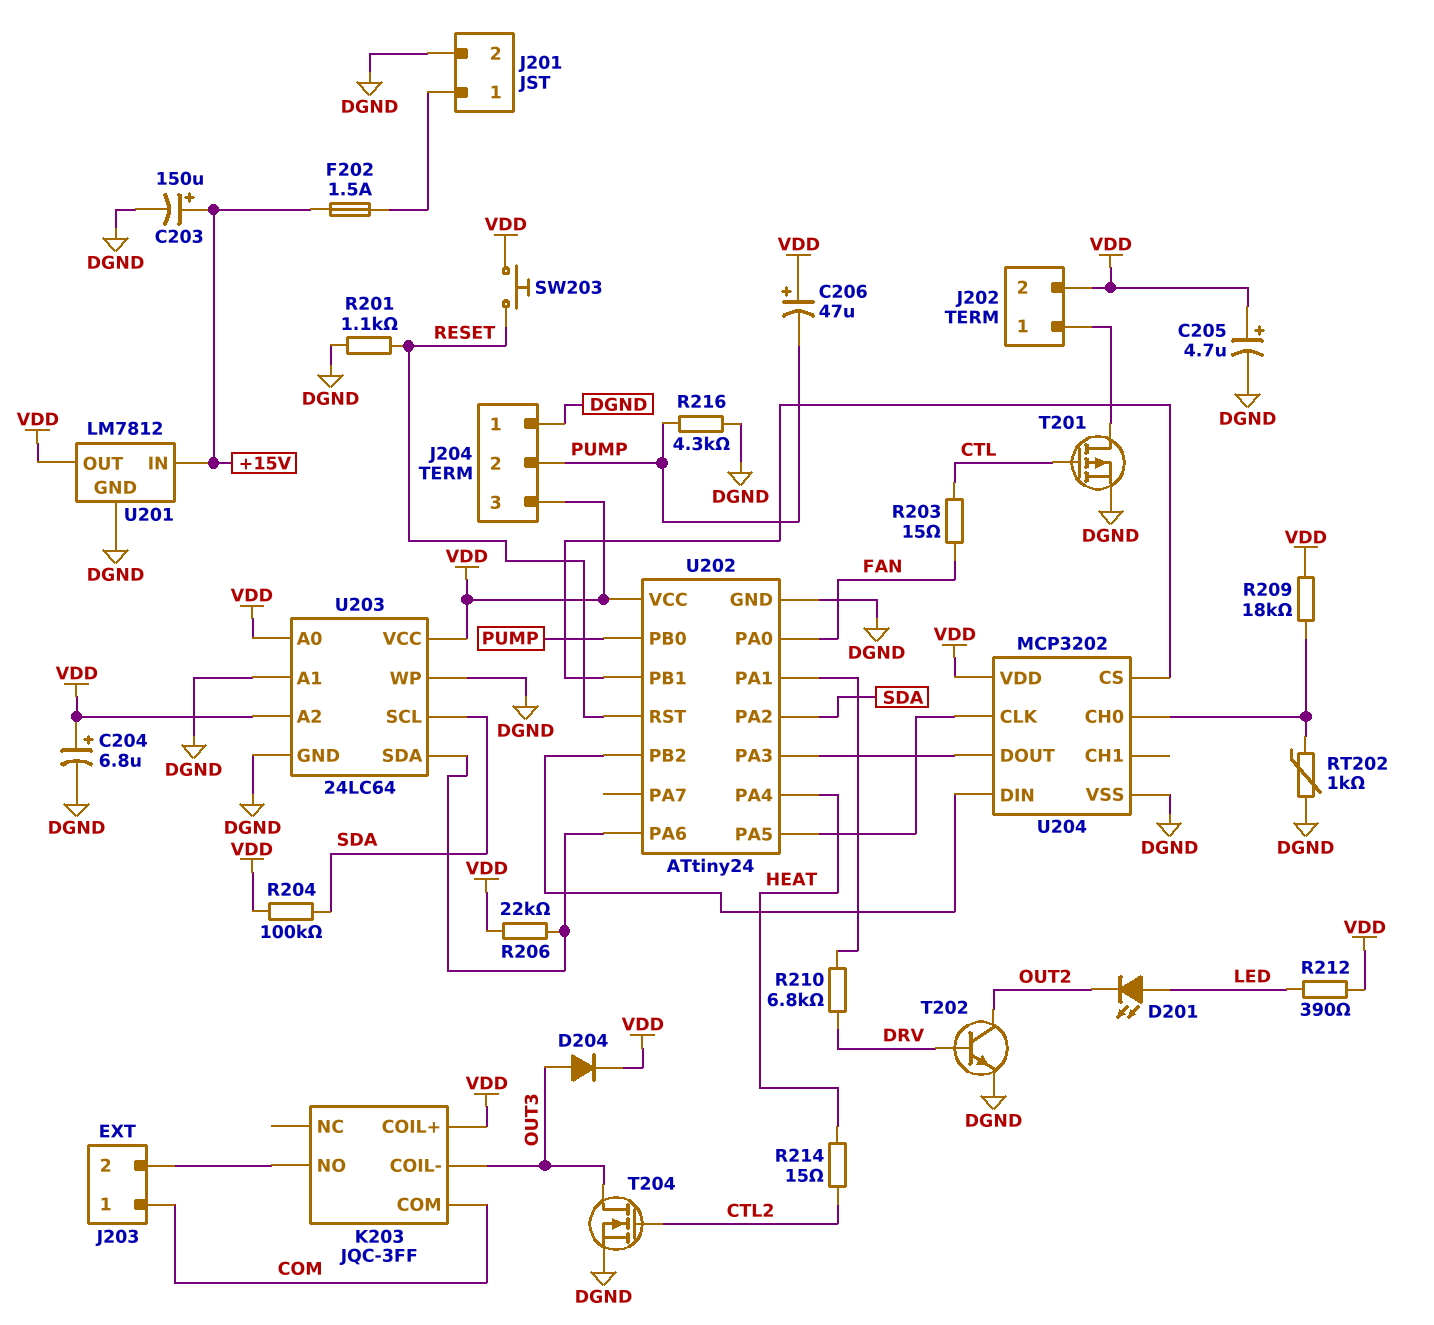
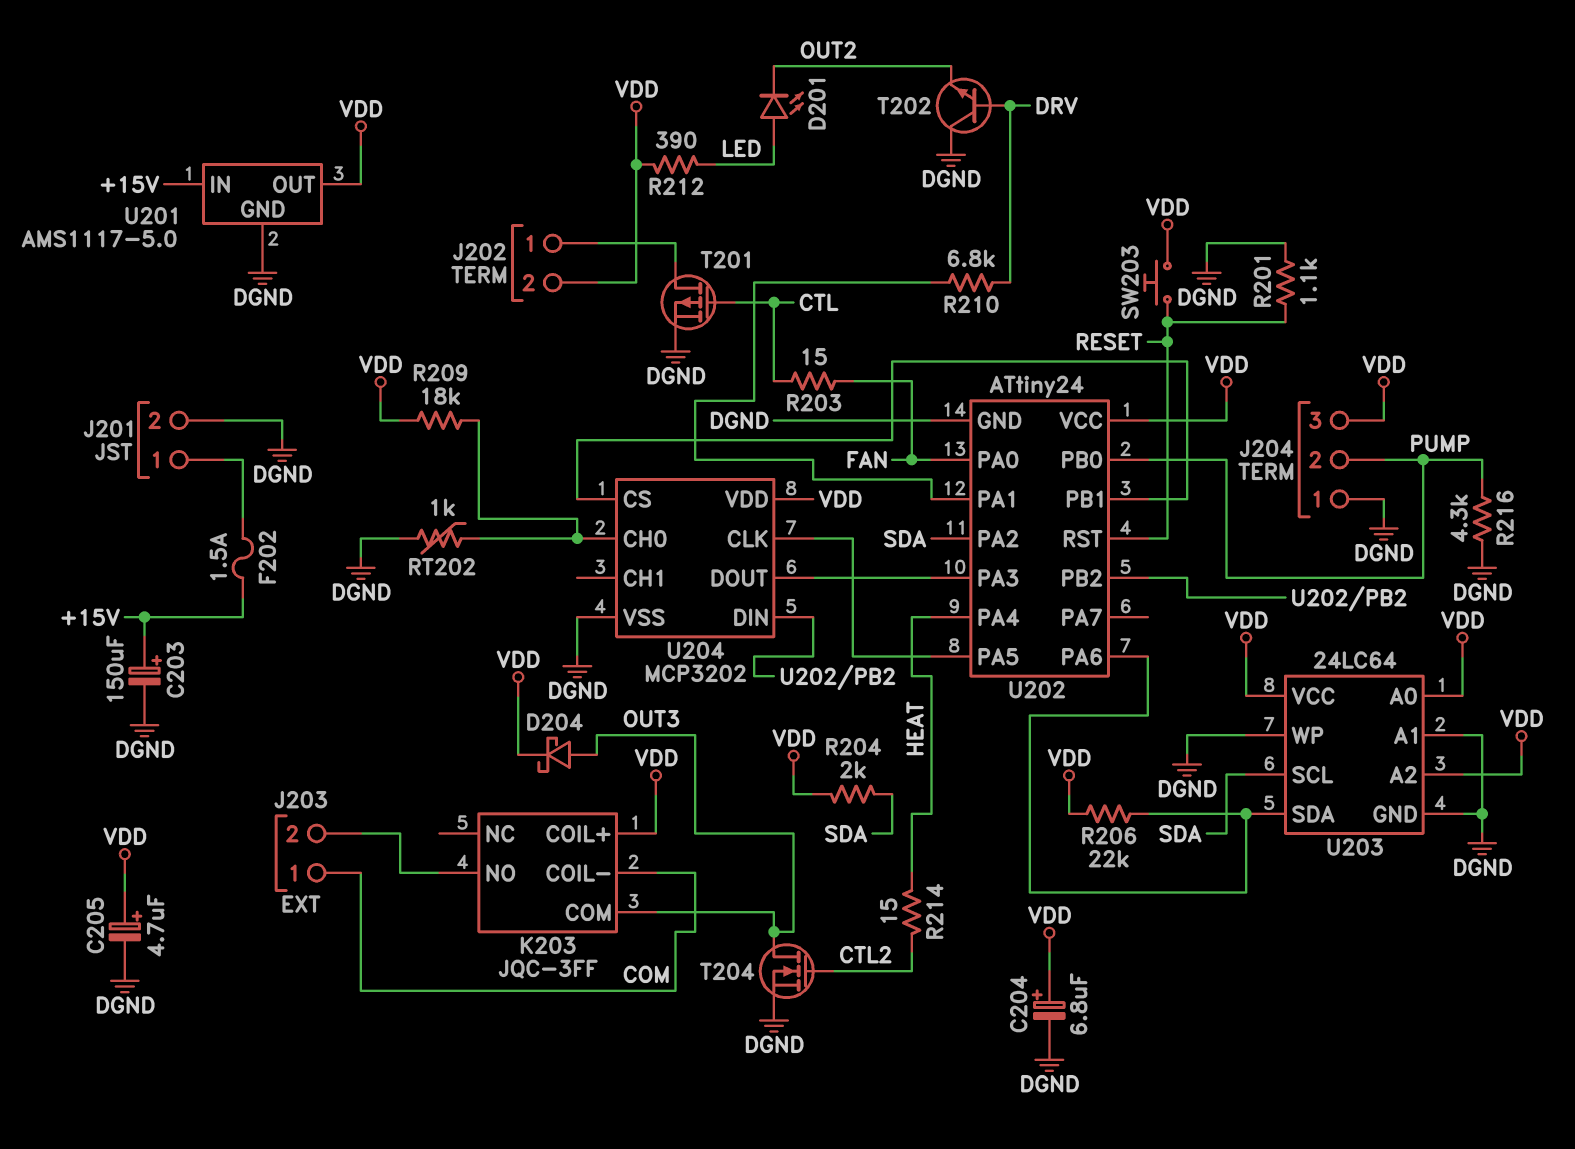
C206: 47uF (plus VDD, minus PUMP) -> none
D204: diode (A OUT3, K VDD) -> schottky (A OUT3, K VDD)
K203 pin COIL-: OUT3 -> COM
K203 pin COM: COM -> OUT3
R204: 100k (SDA, VDD) -> 2k (SDA, VDD)
T202: NPN (B DRV, C OUT2, E DGND) -> NPN (B DRV, C DGND, E OUT2)
U201: LM7812 -> AMS1117-5.0

